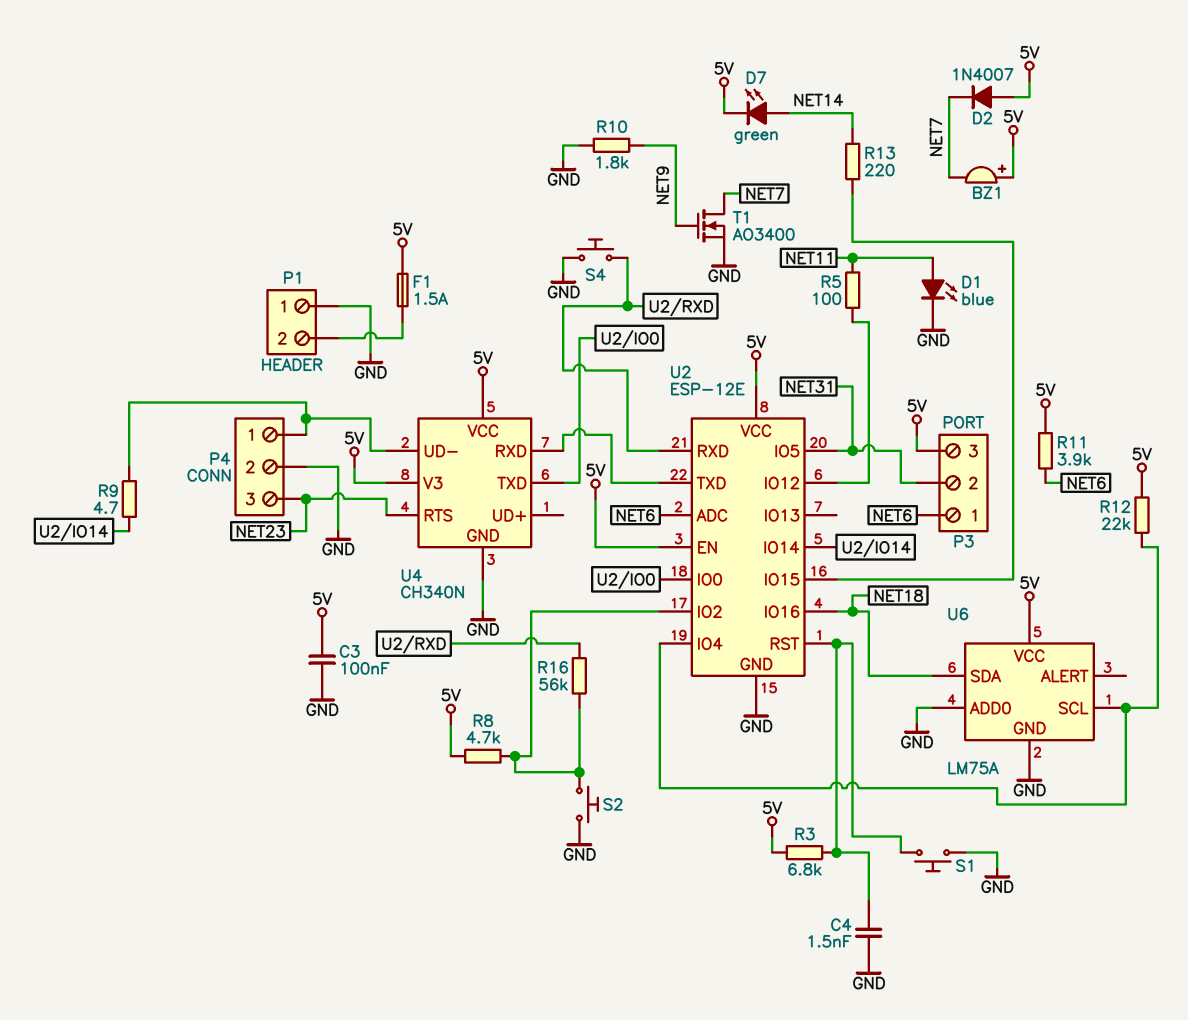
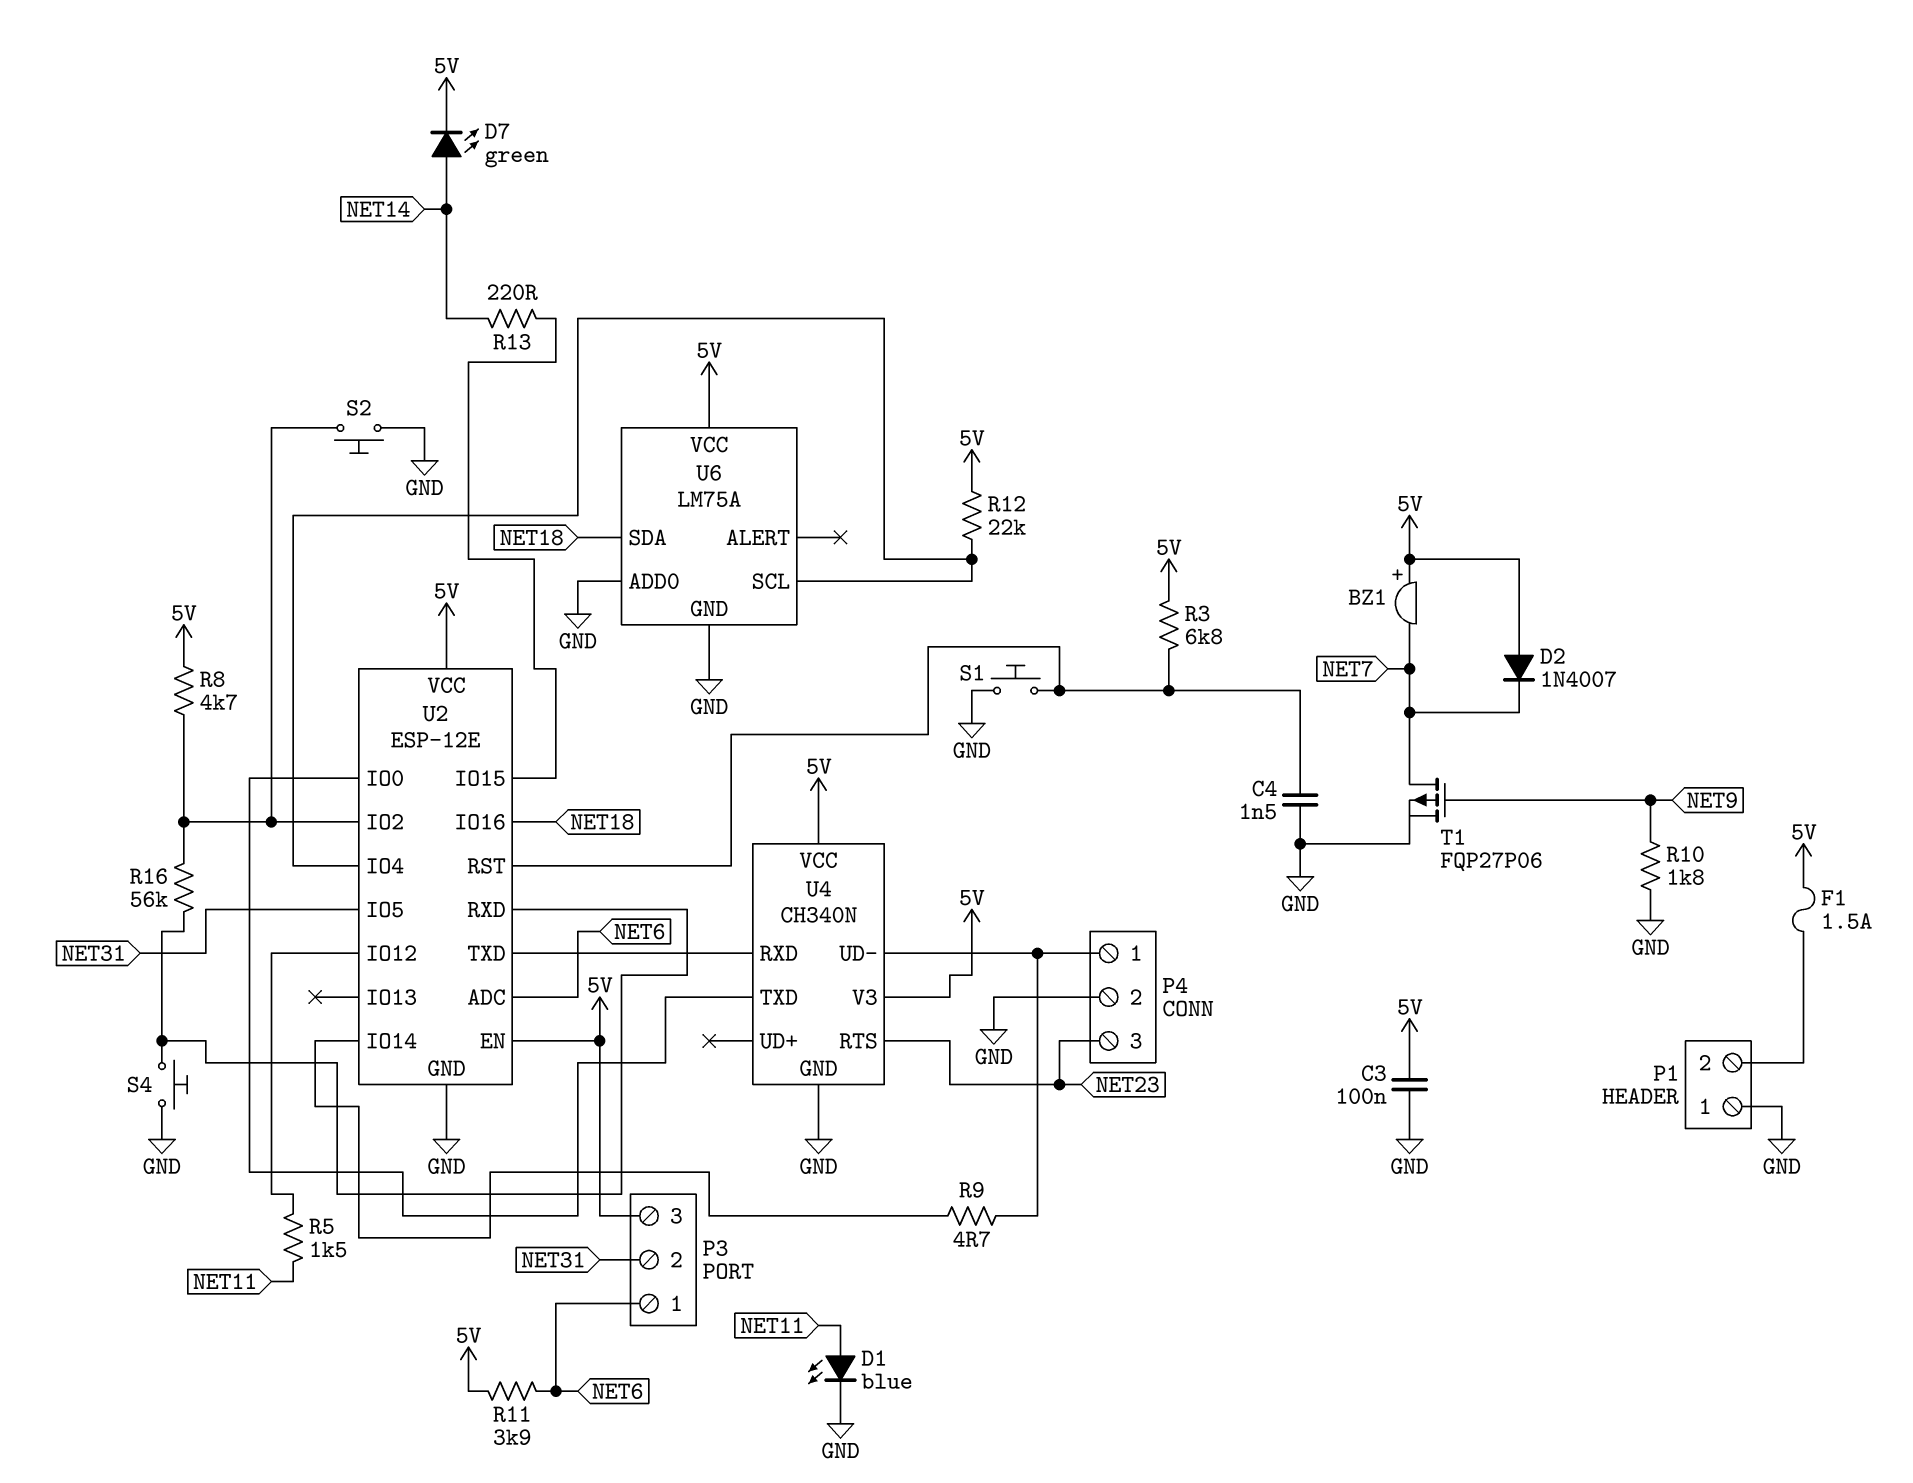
R5: 100 (NET11, U2/IO12) -> 1.5k (NET11, U2/IO12)
T1: NMOS AO3400 (G NET9, D NET7, S GND) -> PMOS FQP27P06 (G NET9, D NET7, S GND)

